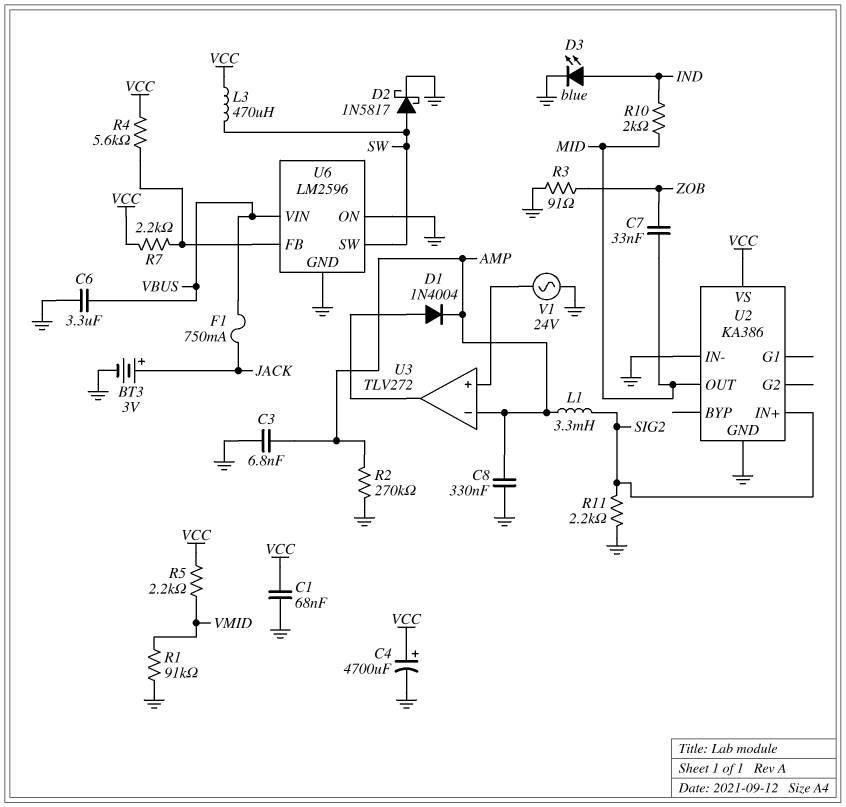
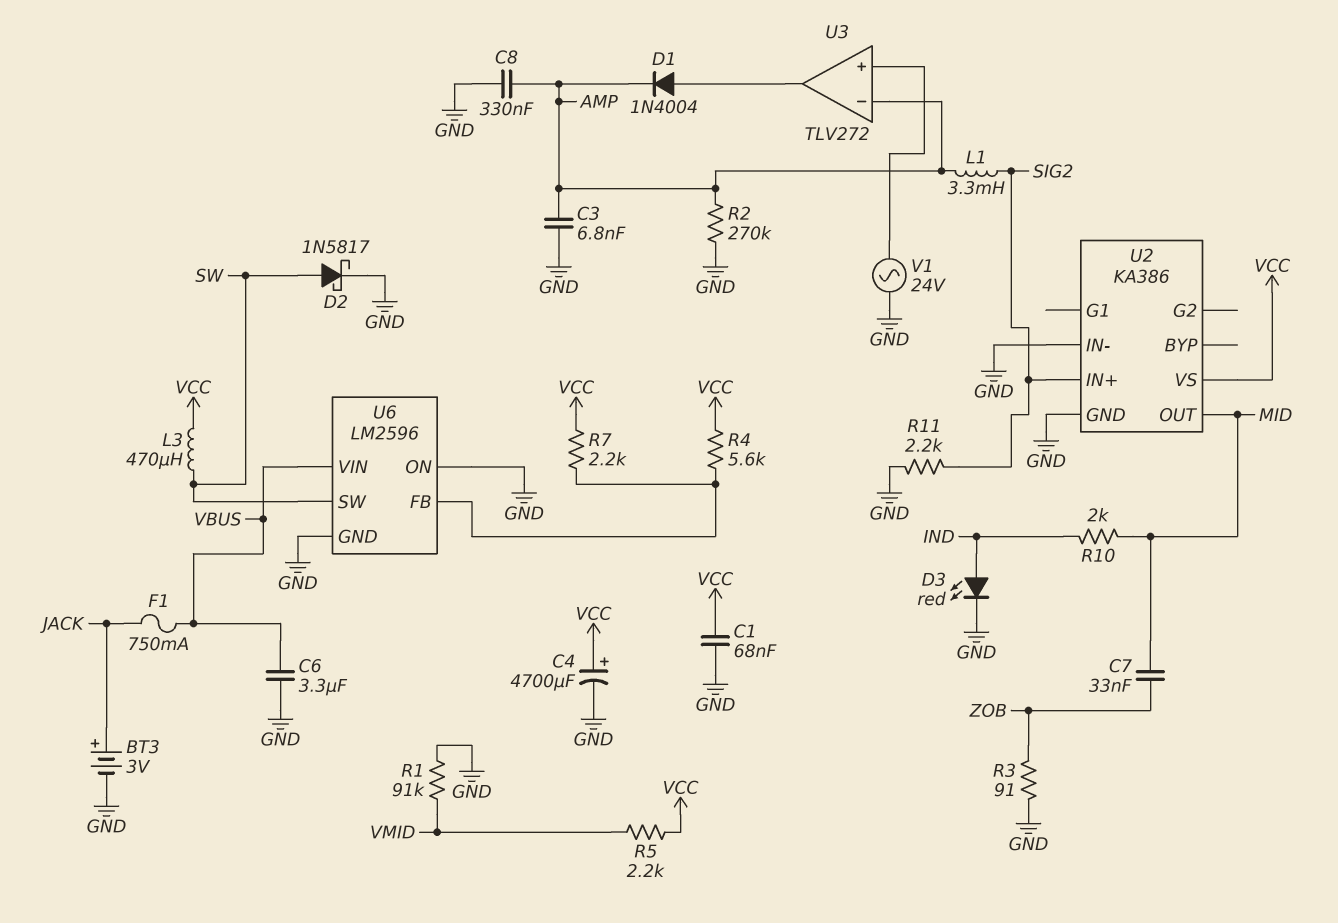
D3: LED blue (A IND, K GND) -> LED red (A IND, K GND)

